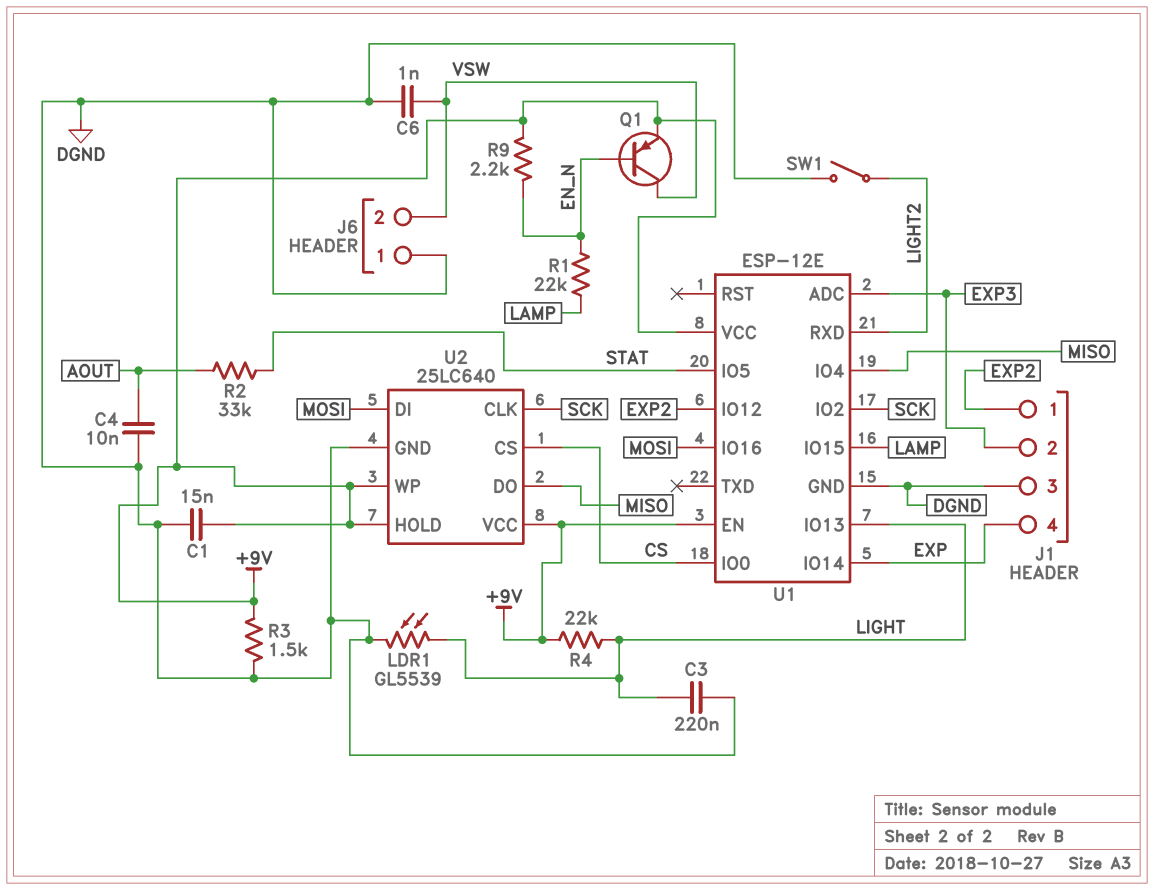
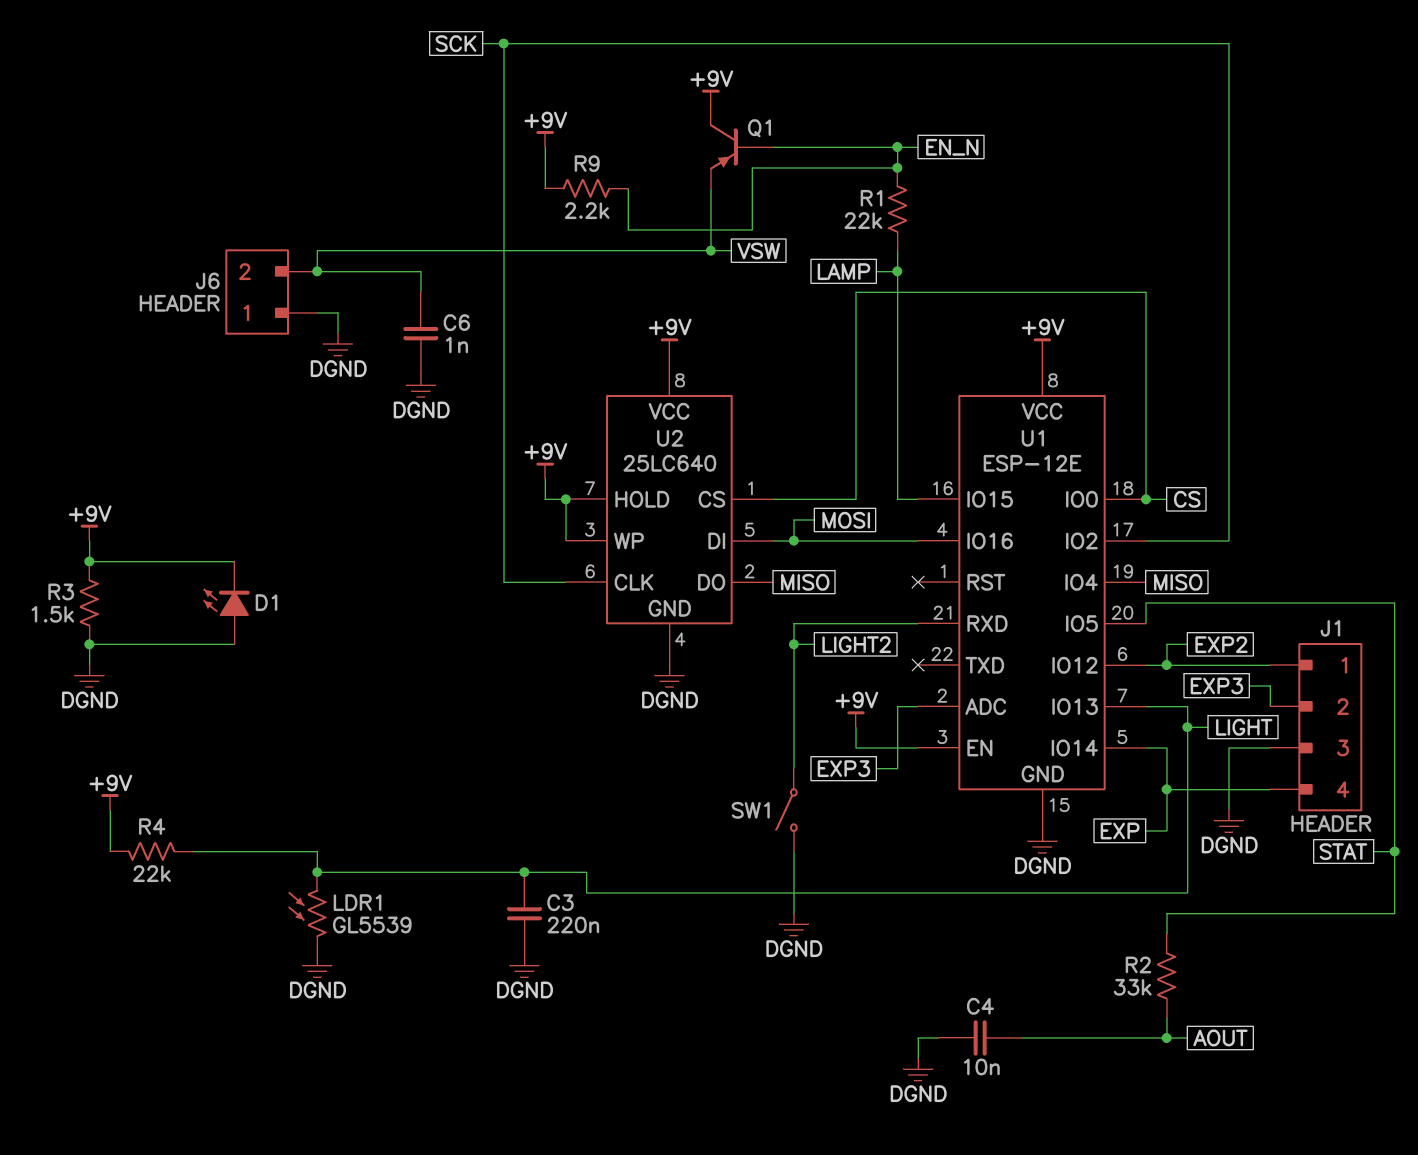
C1: 15nF (+9V, DGND) -> none
D1: none -> LED (A DGND, K +9V)
Q1: PNP (B EN_N, C VSW, E +9V) -> PNP (B EN_N, C +9V, E VSW)

